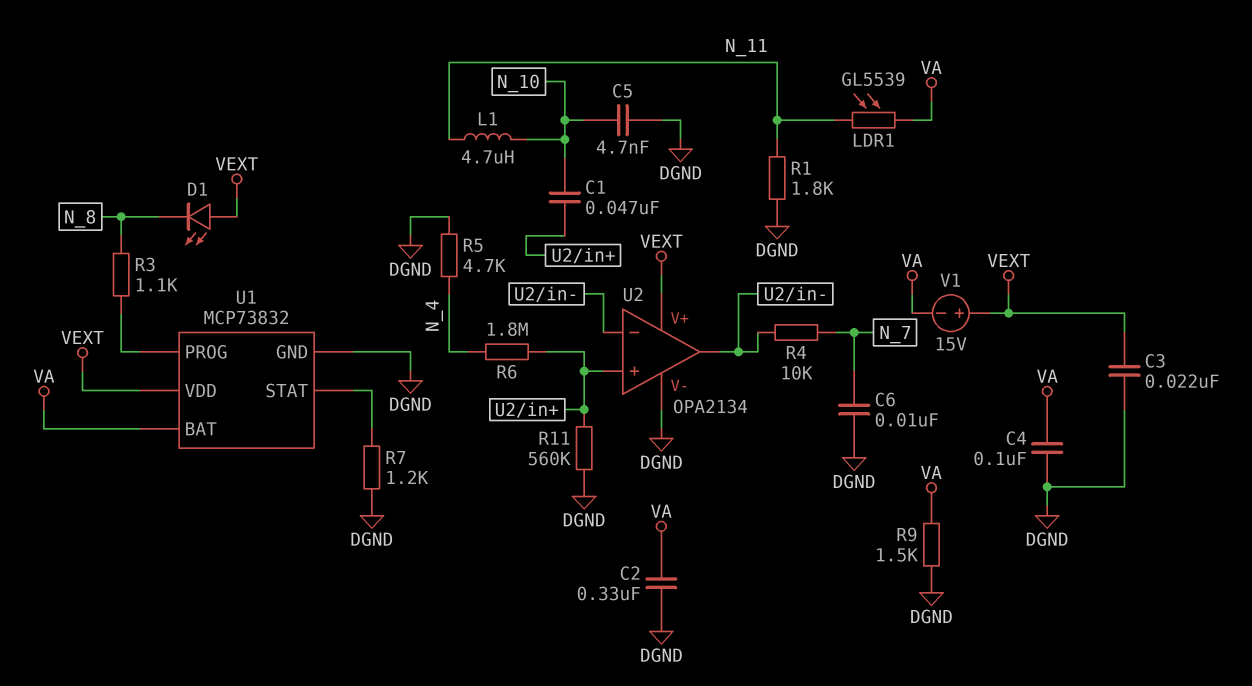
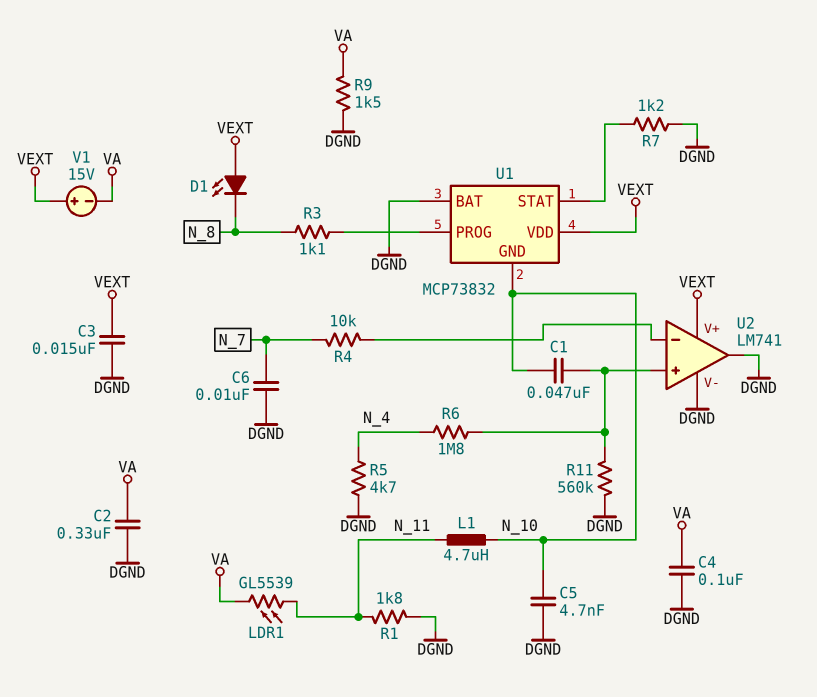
C3: 22nF (DGND, VEXT) -> 15nF (DGND, VEXT)
U1 pin BAT: VA -> DGND
U1 pin GND: DGND -> N_10
U2: OPA2134 -> LM741
U2 pin out: U2/in- -> DGND

